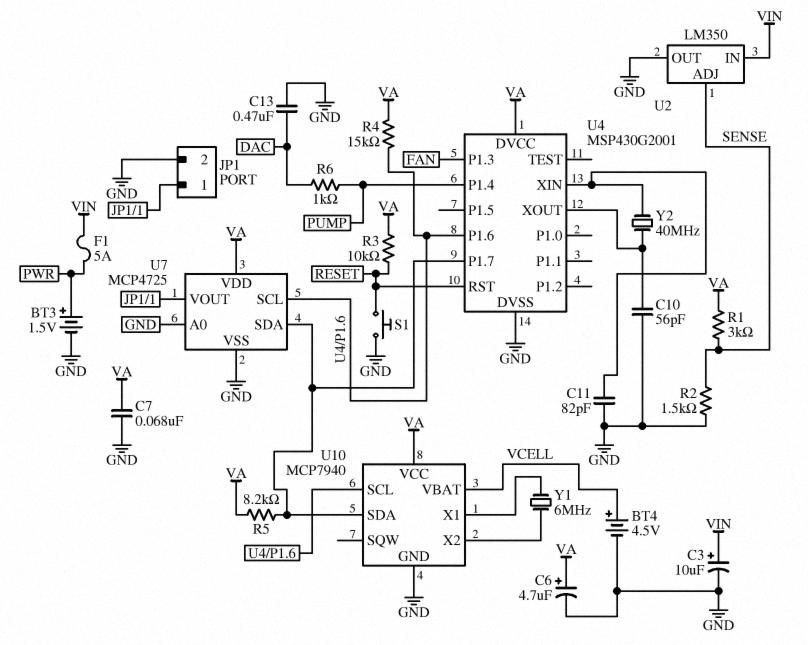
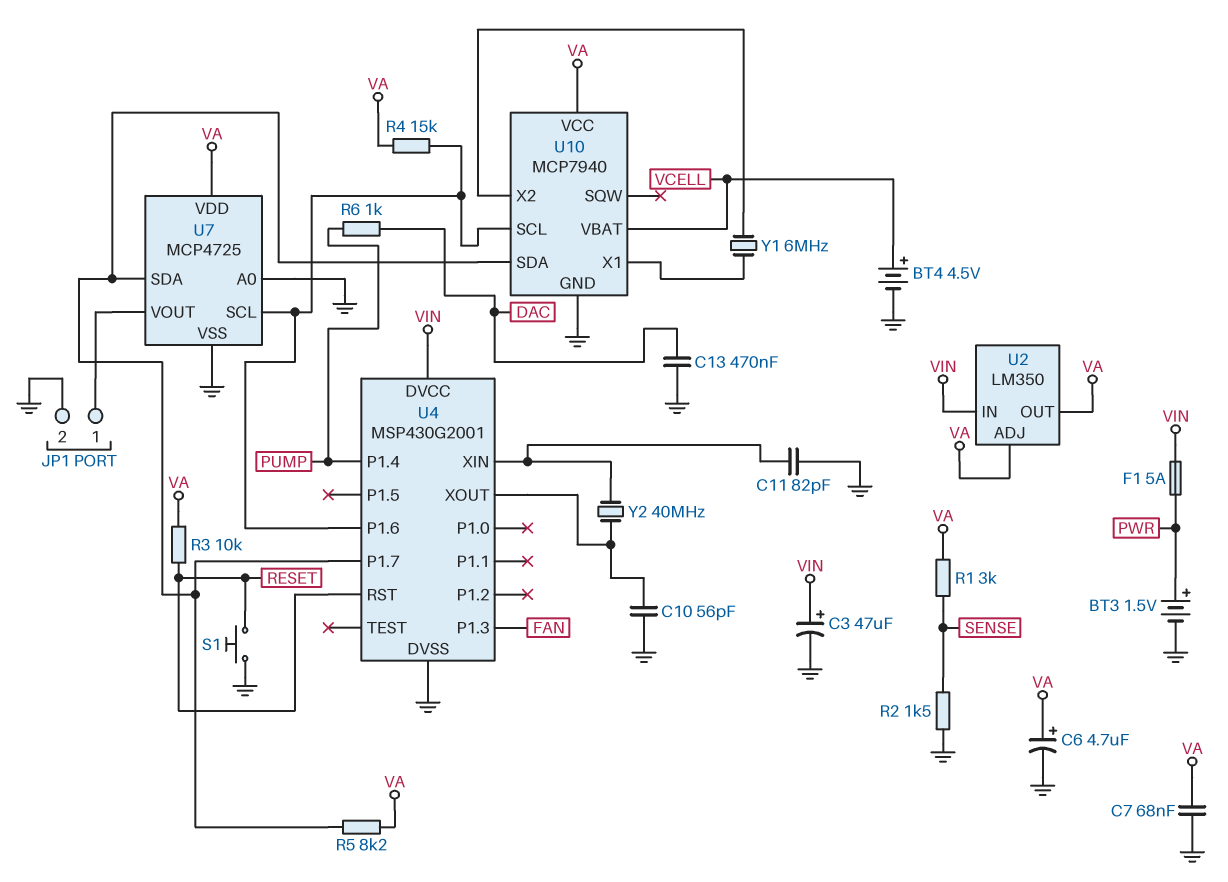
C3: 10uF (plus VIN, minus GND) -> 47uF (plus VIN, minus GND)
U2 pin ADJ: SENSE -> VA
U2 pin OUT: GND -> VA
U4 pin DVCC: VA -> VIN

